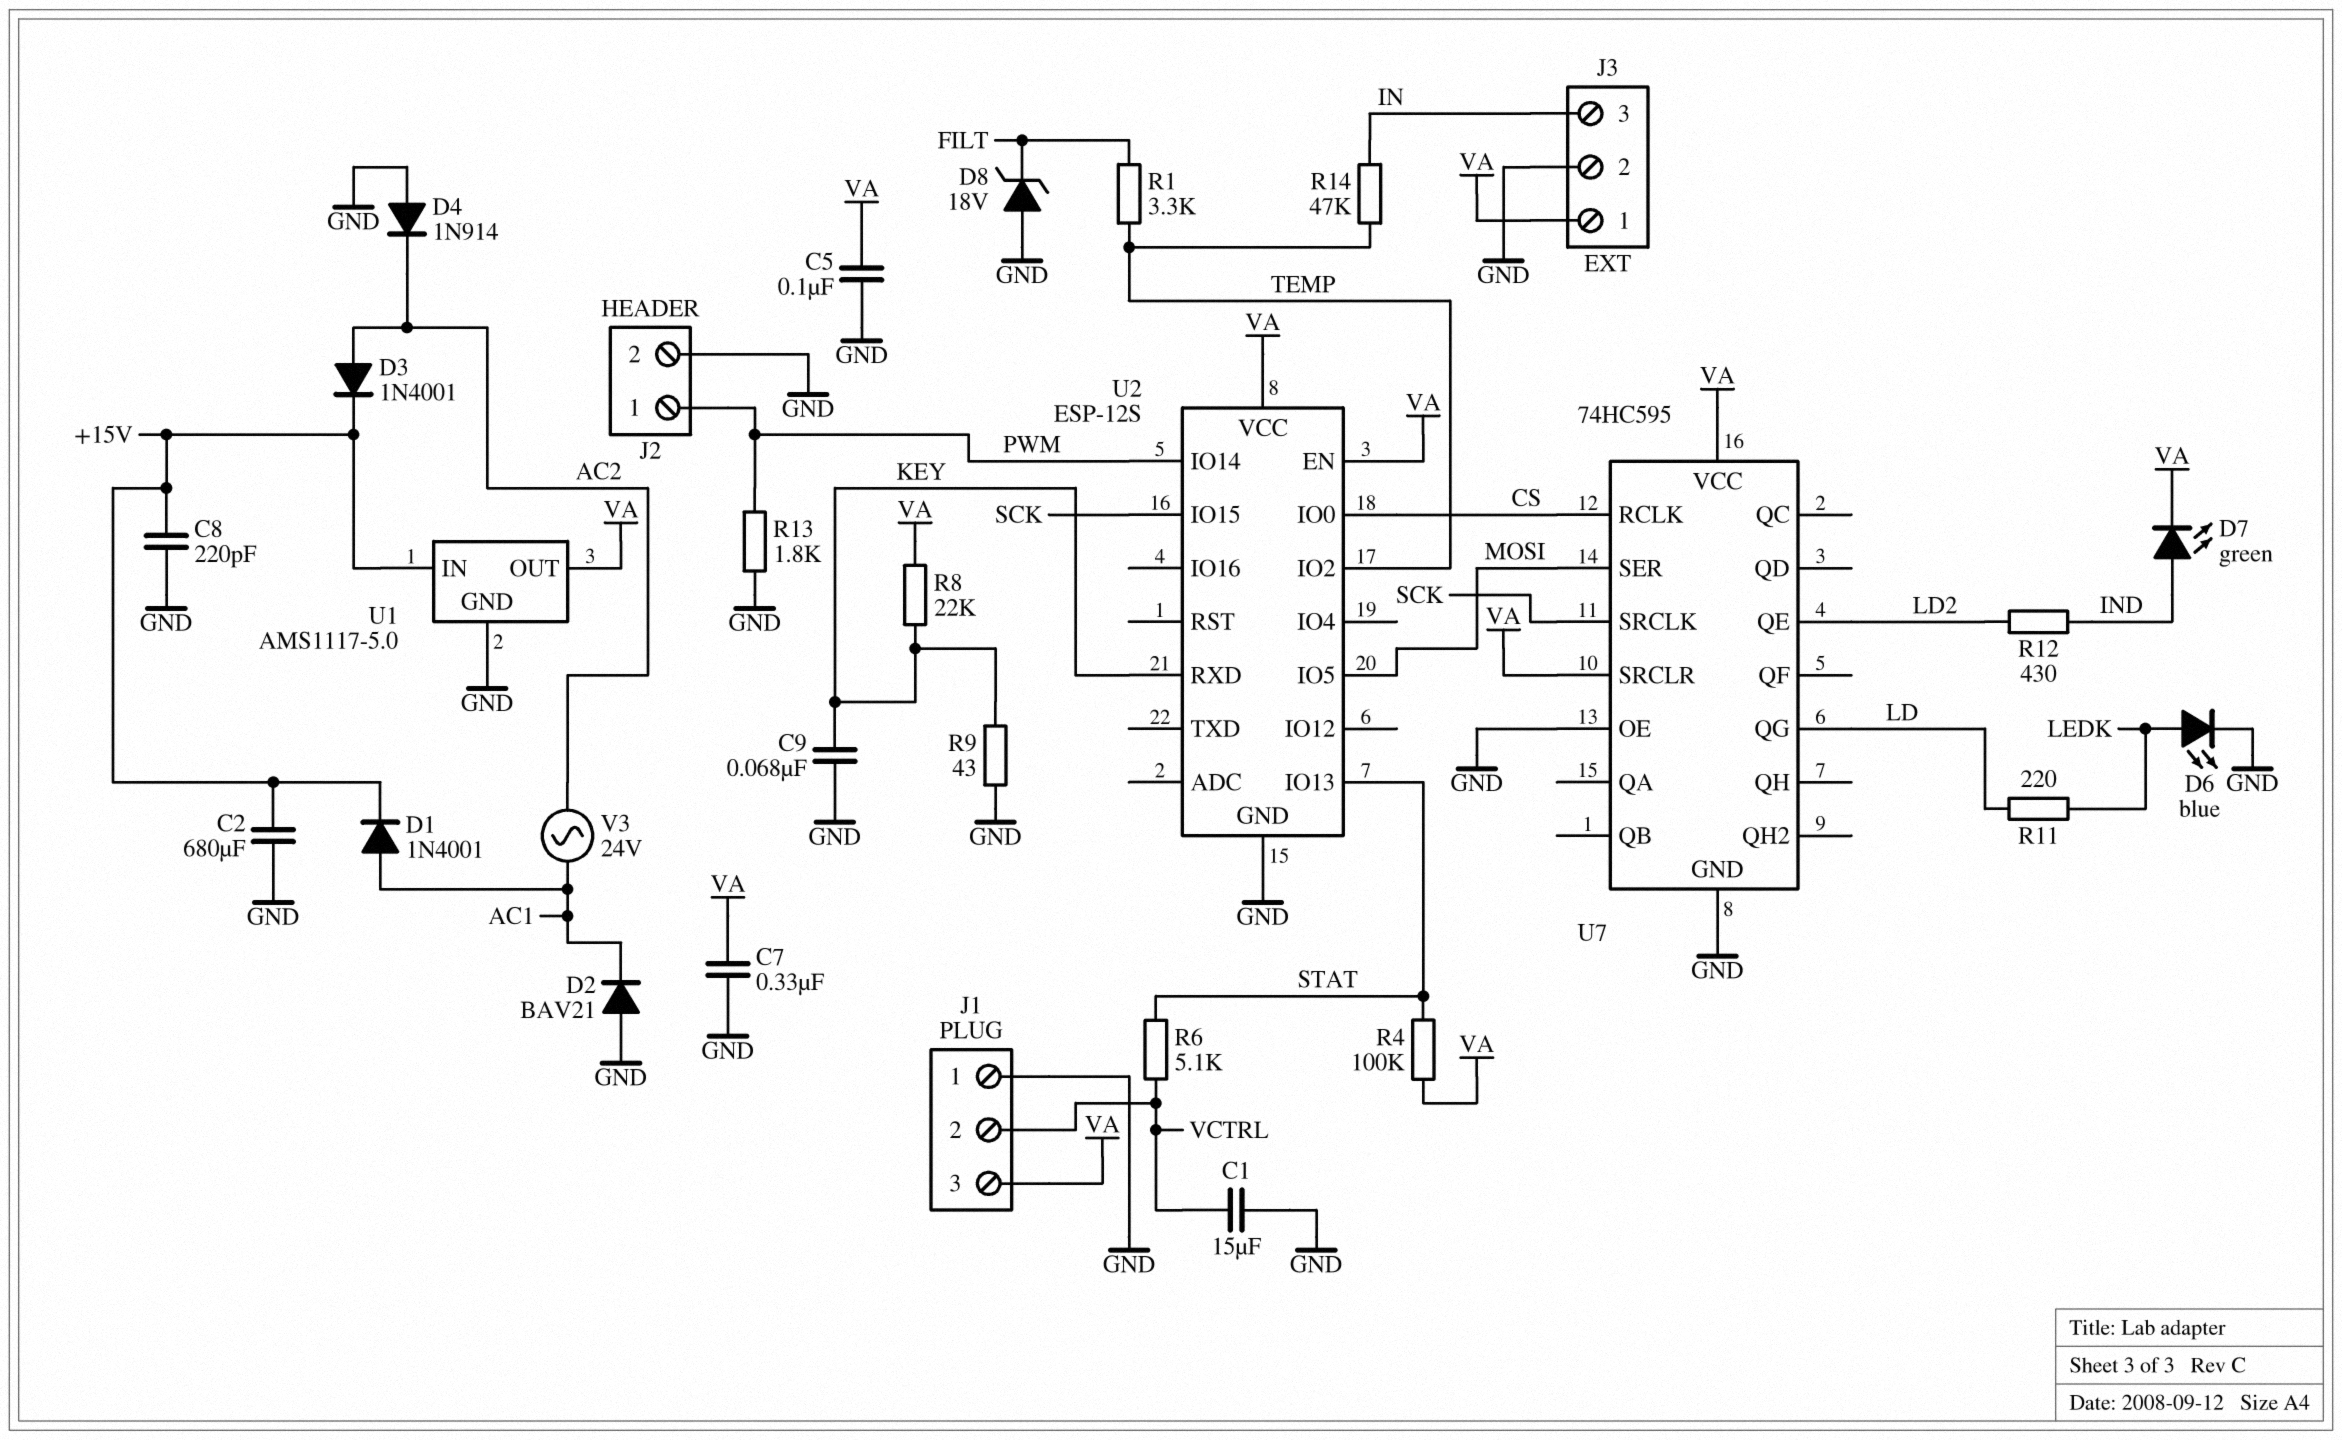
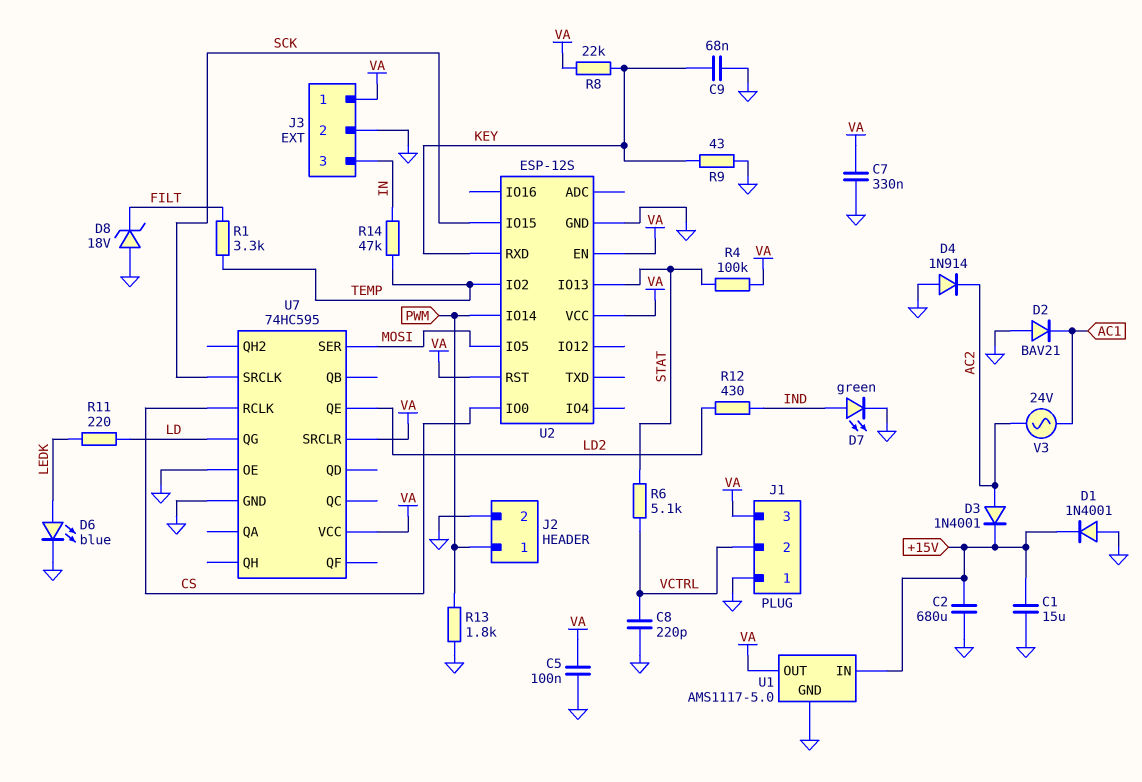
C1: 15uF (GND, VCTRL) -> 15uF (+15V, GND)
C8: 220pF (+15V, GND) -> 220pF (GND, VCTRL)
D1: diode 1N4001 (A AC1, K +15V) -> diode 1N4001 (A GND, K +15V)
D7: LED green (A IND, K VA) -> LED green (A IND, K GND)
U2 pin RST: none -> VA

